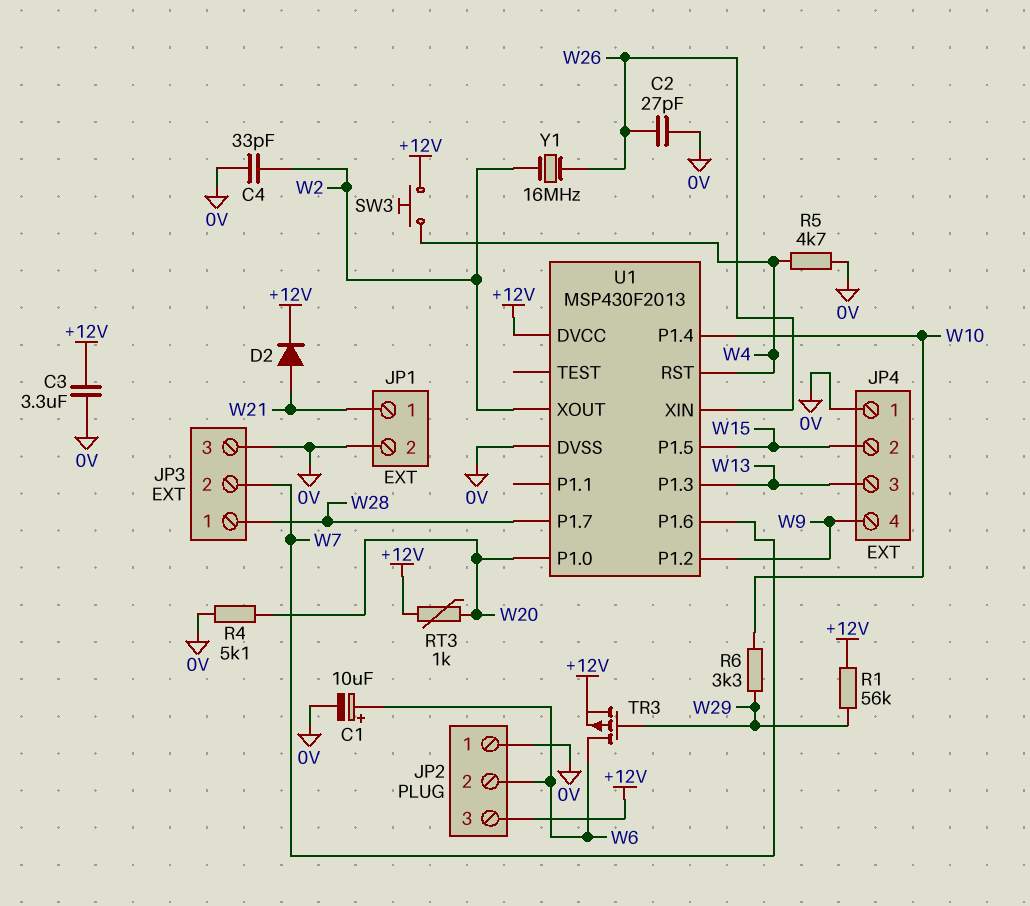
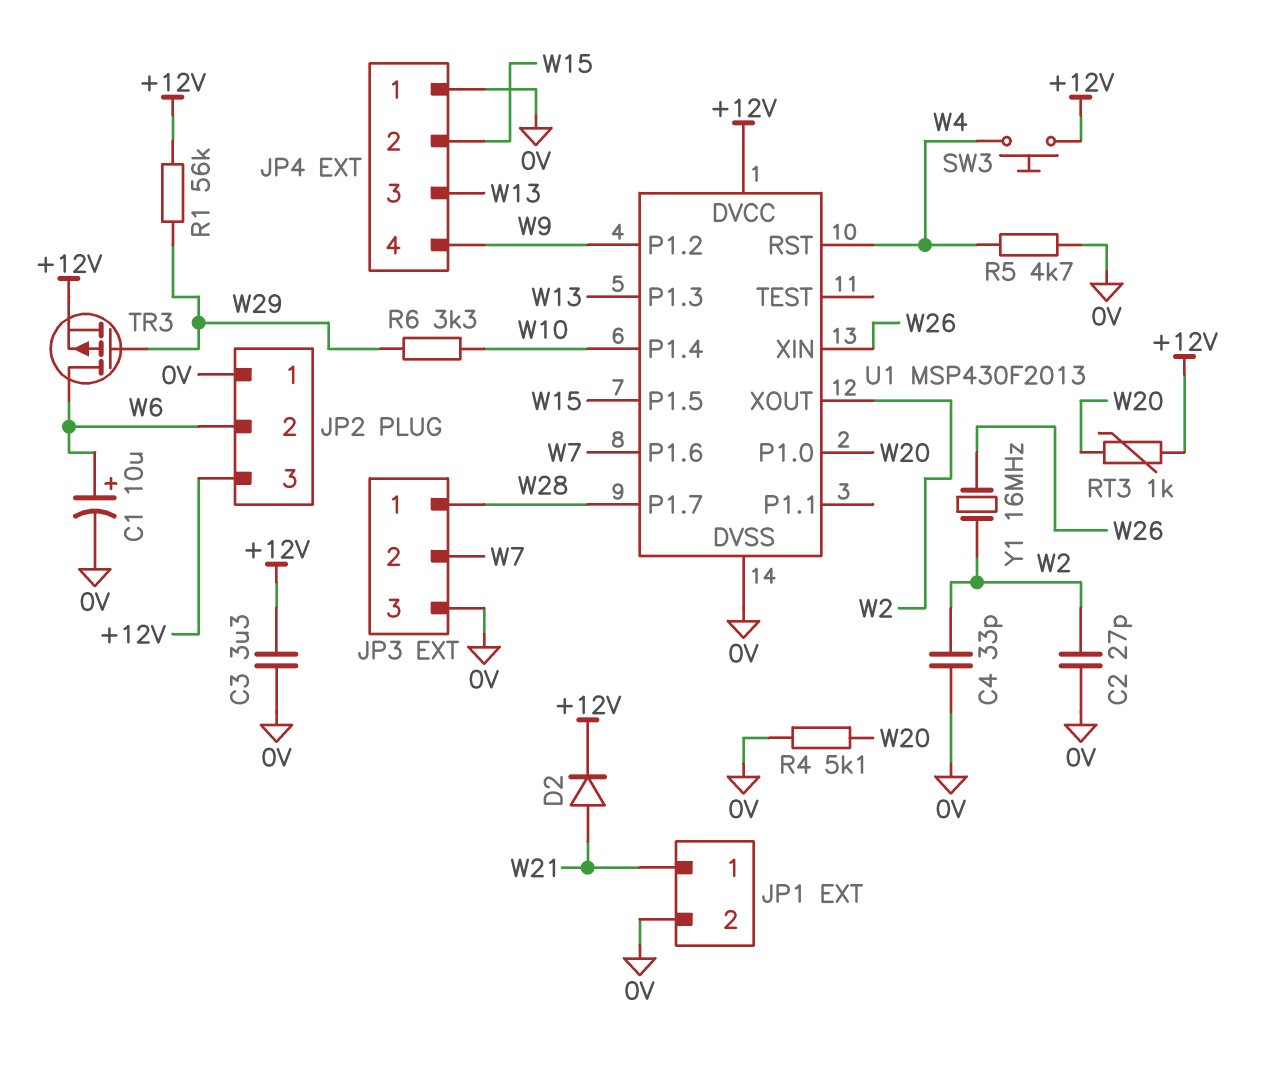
C2: 27pF (0V, W26) -> 27pF (0V, W2)

